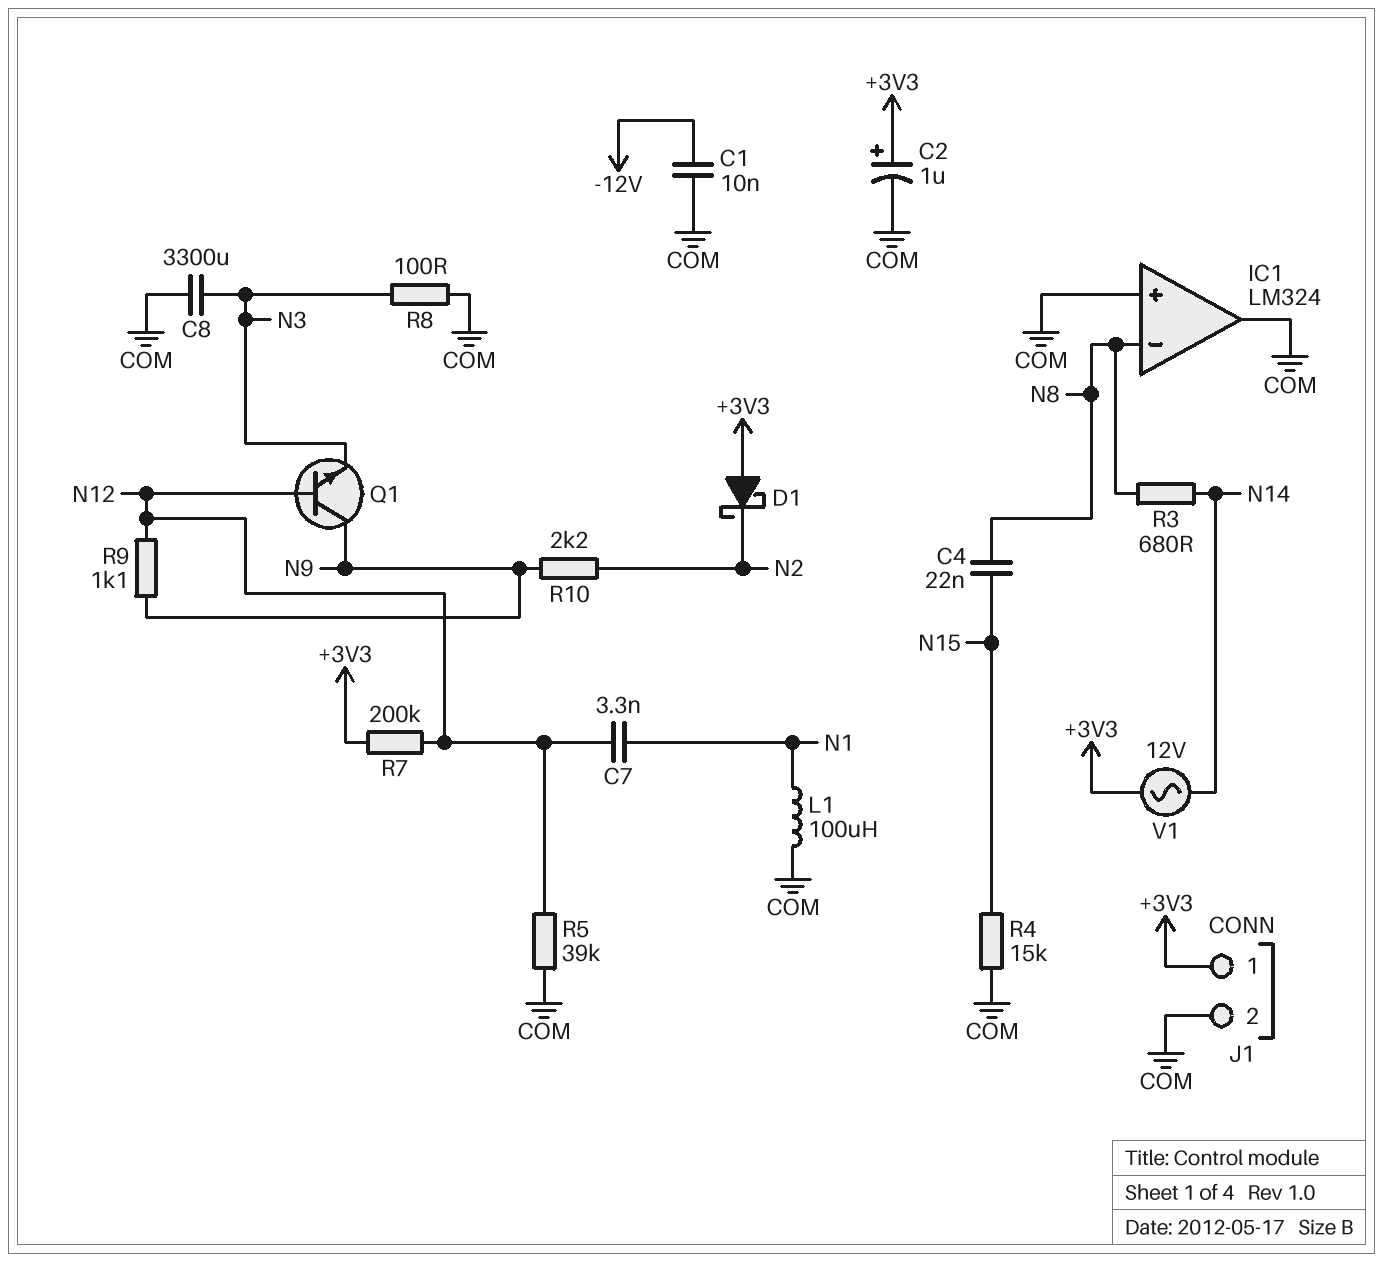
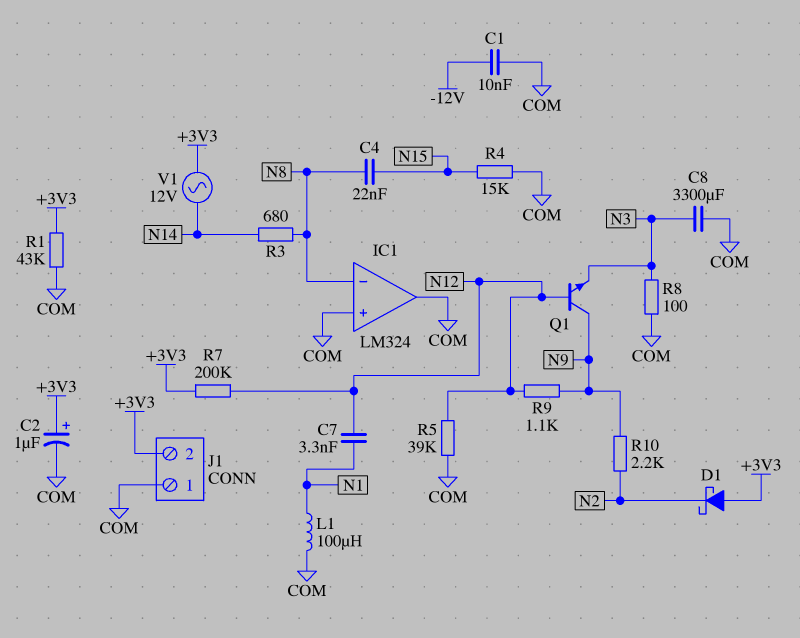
J1 pin 1: +3V3 -> COM
J1 pin 2: COM -> +3V3
R1: none -> 43k (+3V3, COM)

